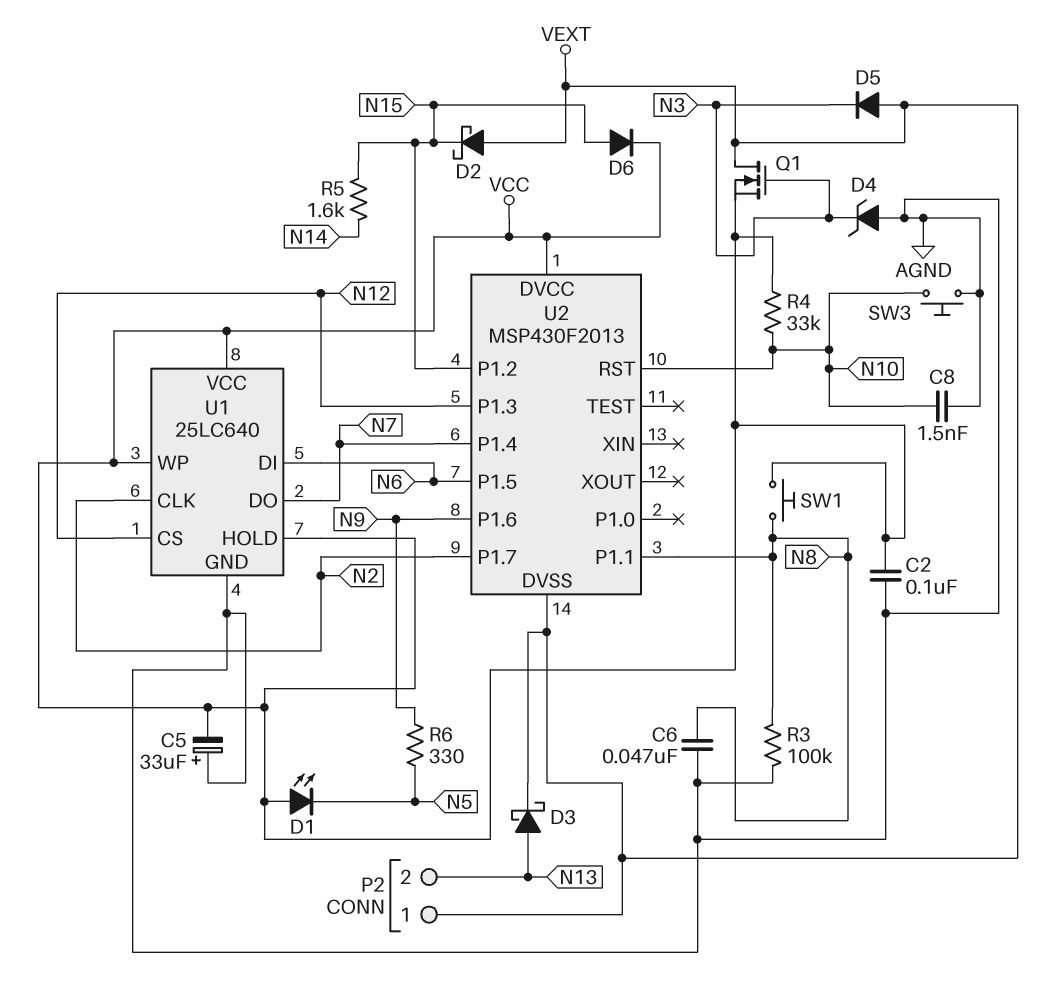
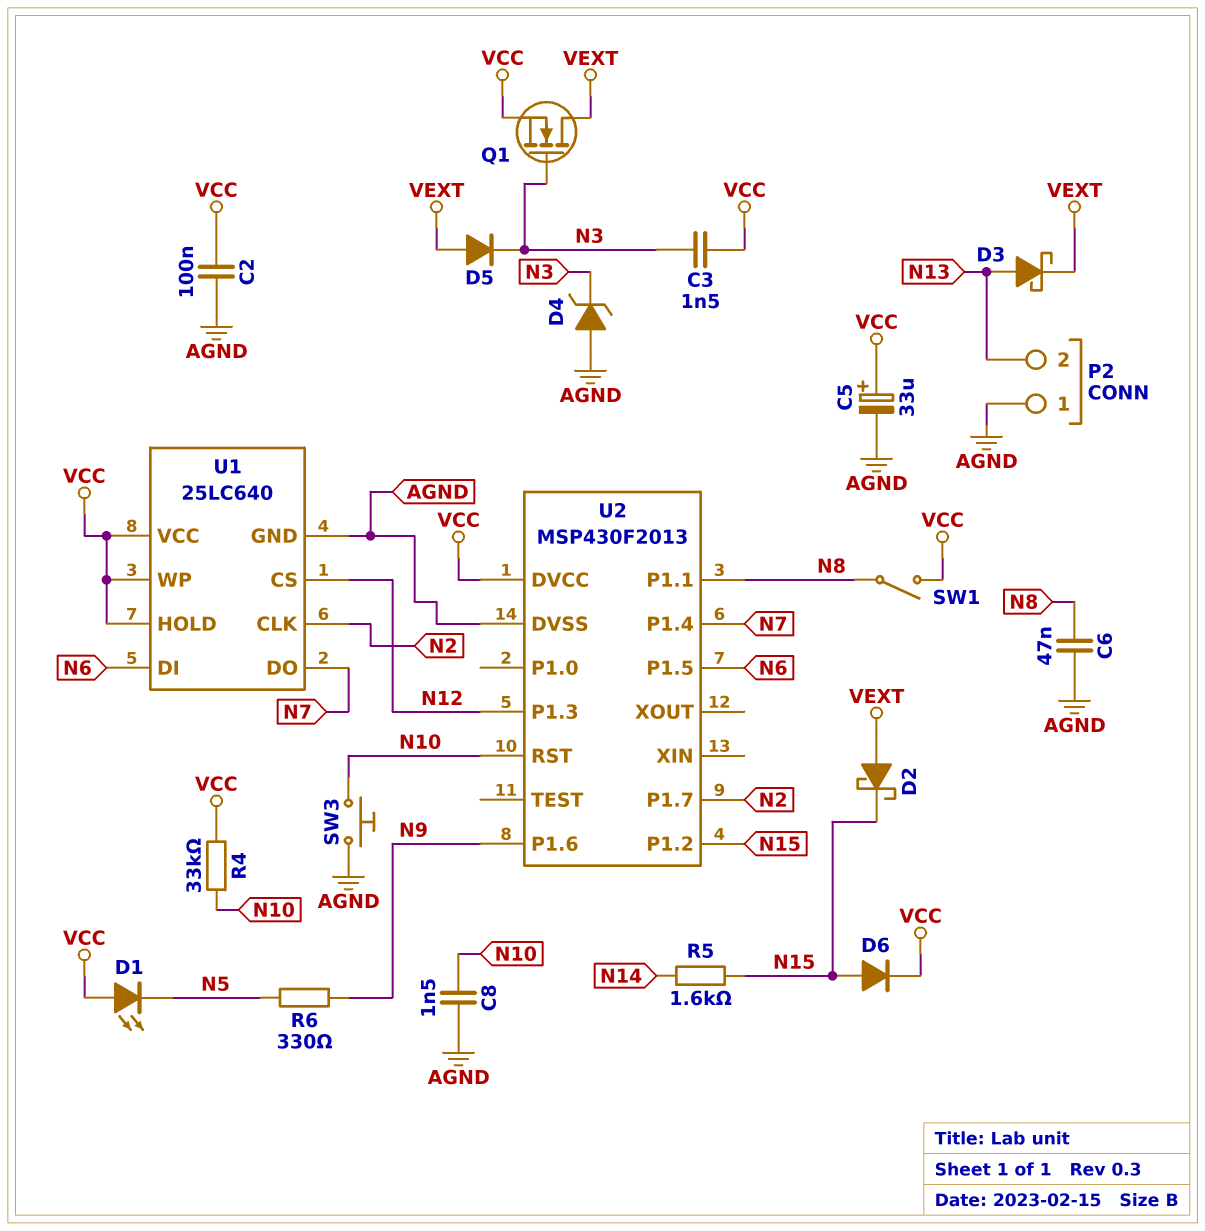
C3: none -> 1.5nF (N3, VCC)
C5: 33uF (plus AGND, minus VCC) -> 33uF (plus VCC, minus AGND)
P2 pin 1: VEXT -> AGND
R3: 100k (AGND, N8) -> none
SW1: button (N8, VCC) -> switch (N8, VCC)
U2 pin DVSS: VEXT -> AGND

